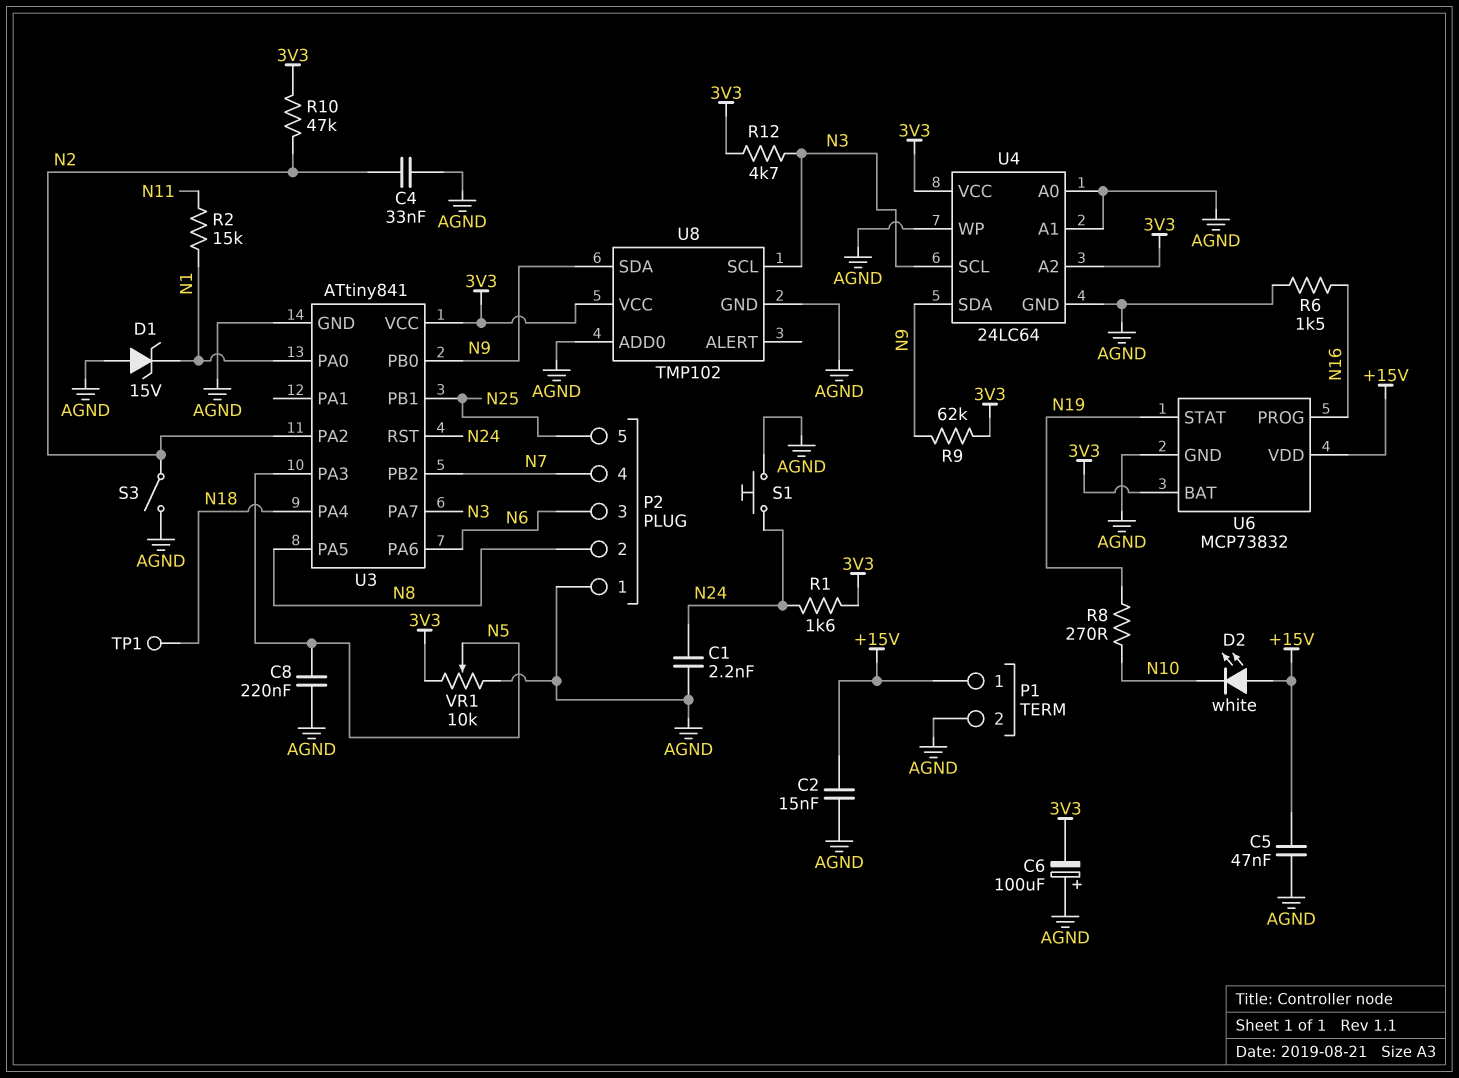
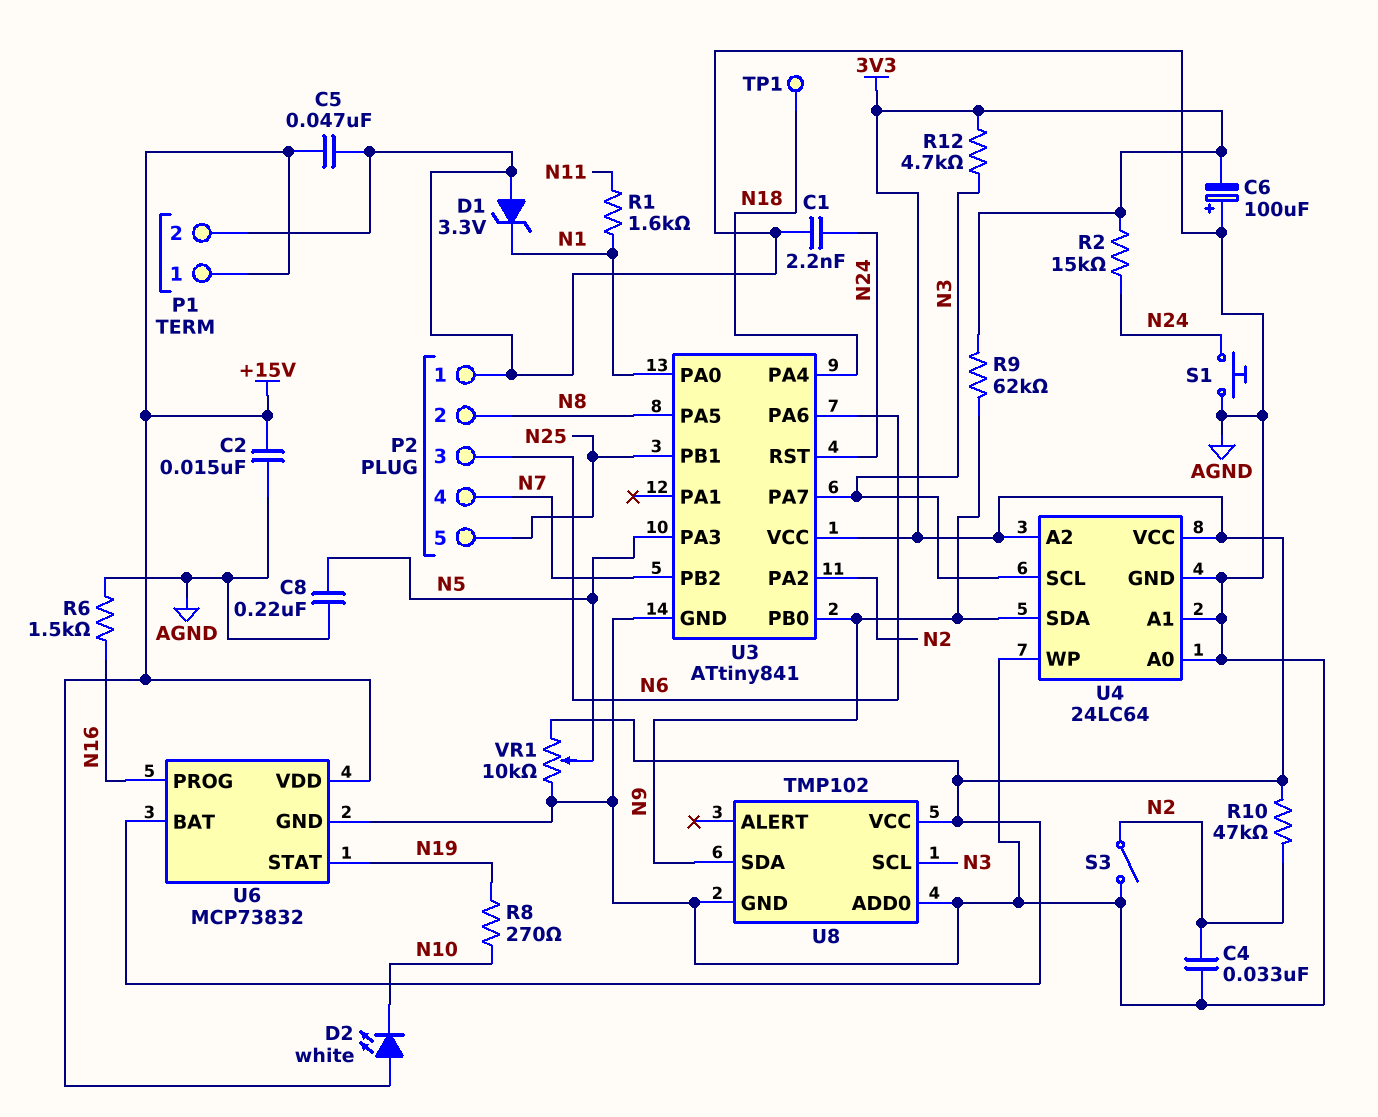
D1: zener 15V (A AGND, K N1) -> zener 3.3V (A AGND, K N1)
R1: 1.6k (3V3, N24) -> 1.6k (N1, N11)
R2: 15k (N1, N11) -> 15k (3V3, N24)

